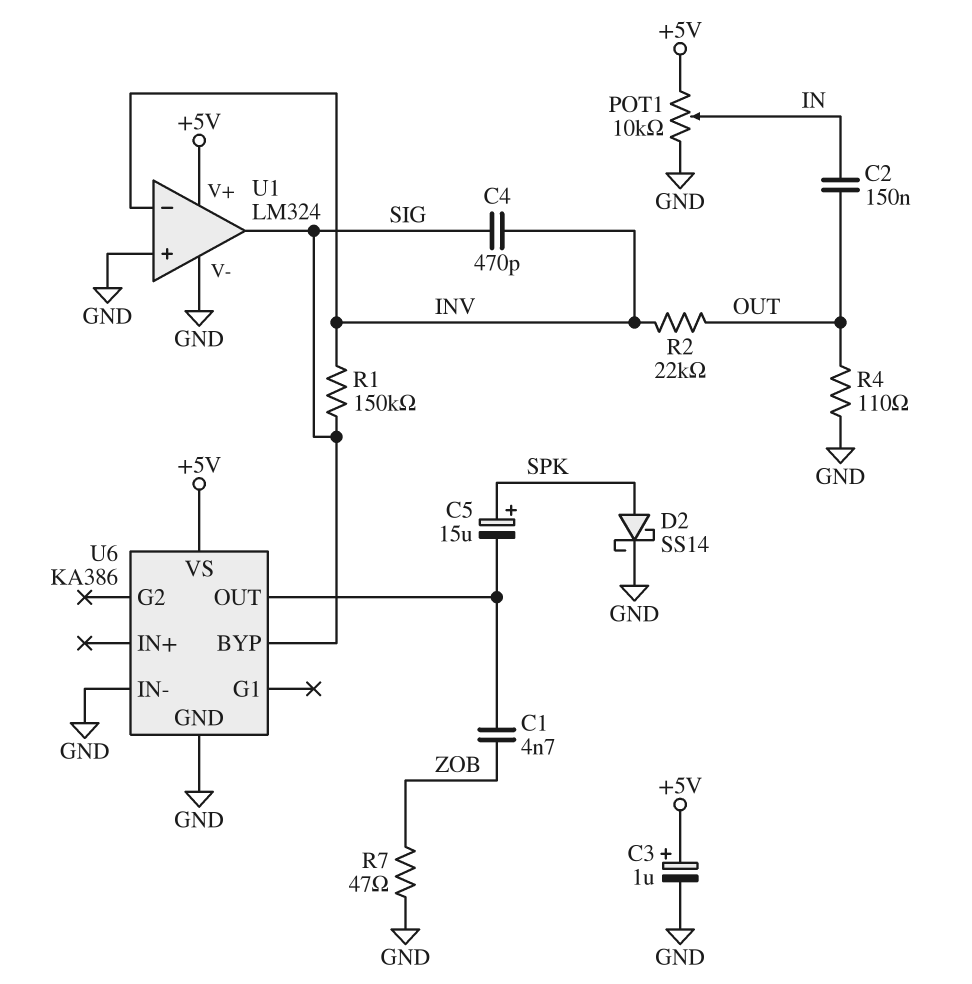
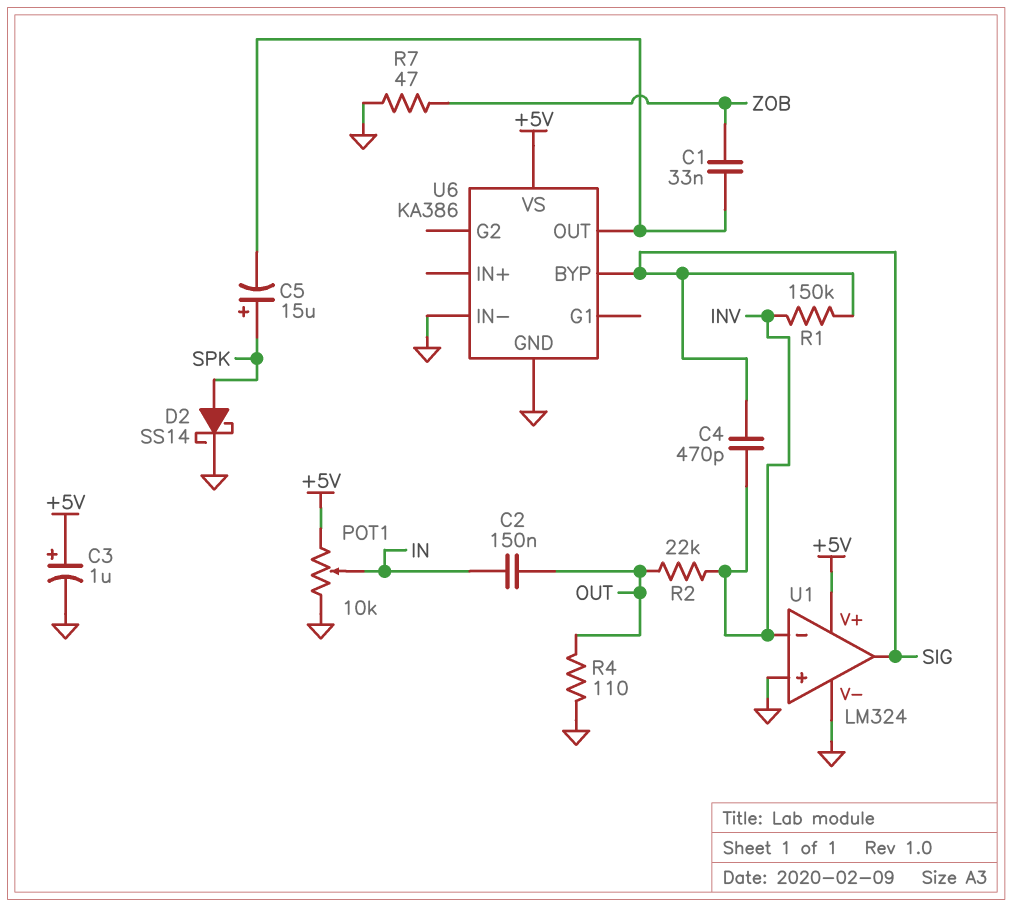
C1: 4.7nF (U6/OUT, ZOB) -> 33nF (U6/OUT, ZOB)

